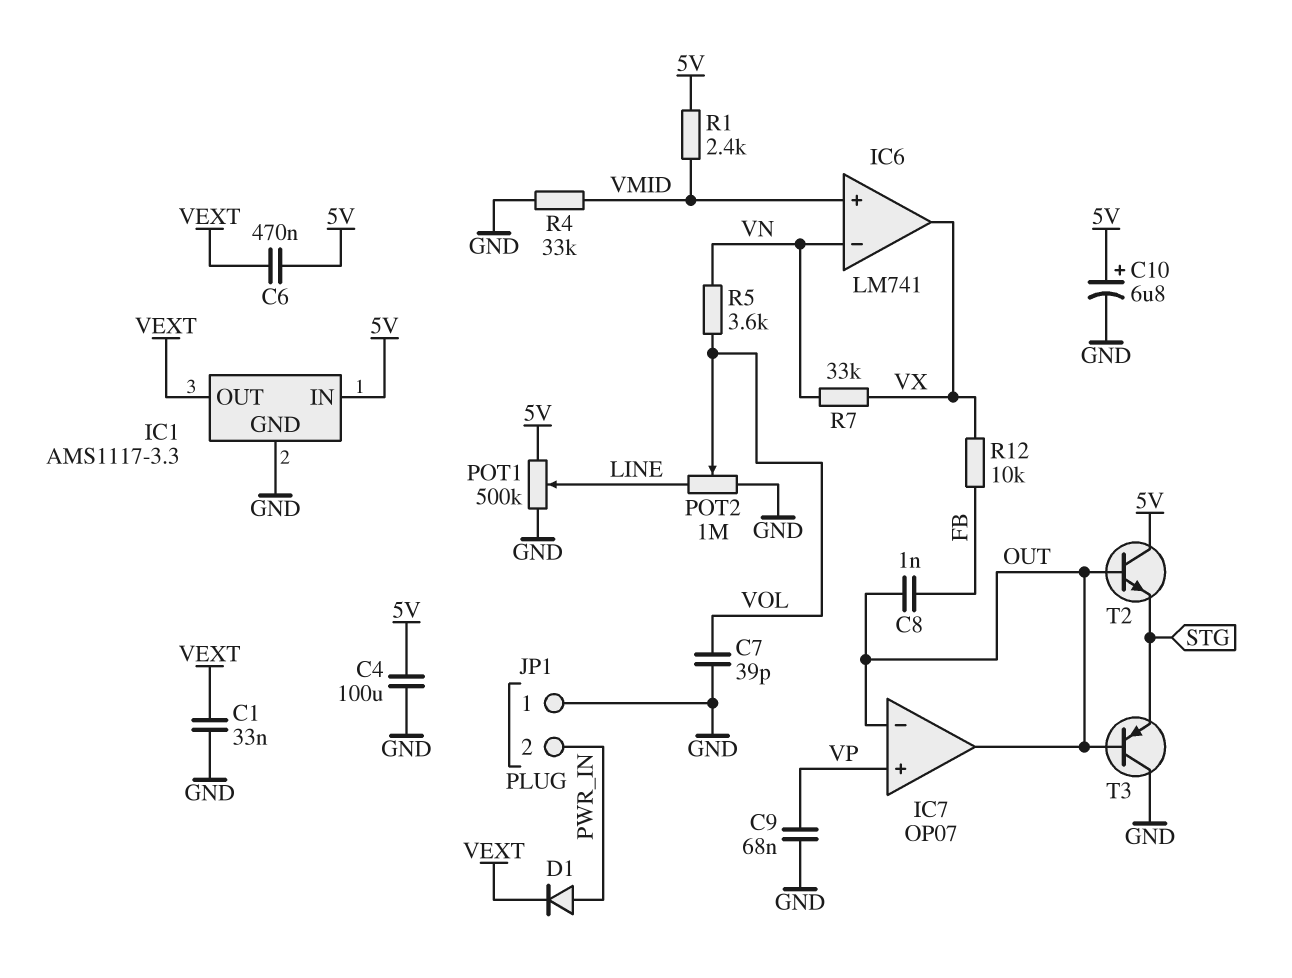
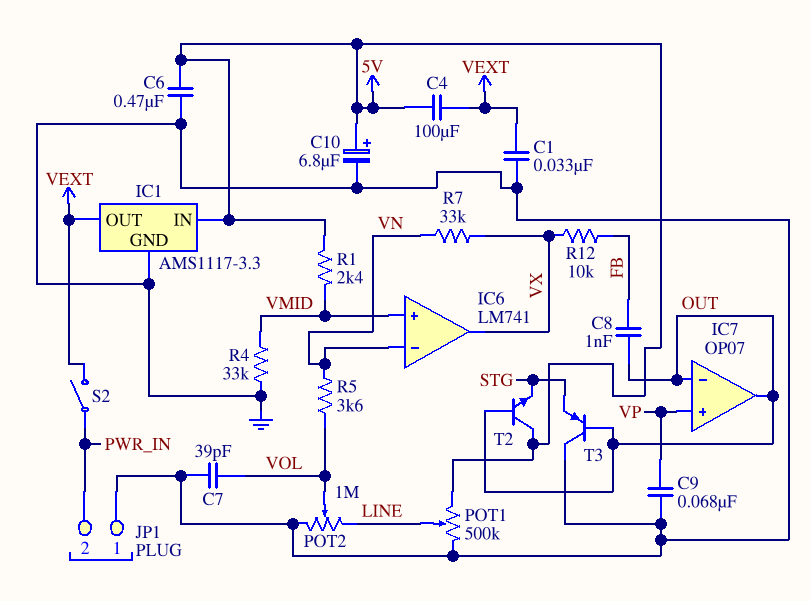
C4: 100uF (5V, GND) -> 100uF (5V, VEXT)
C6: 470nF (5V, VEXT) -> 470nF (5V, GND)
D1: diode (A PWR_IN, K VEXT) -> none
S2: none -> switch (PWR_IN, VEXT)

